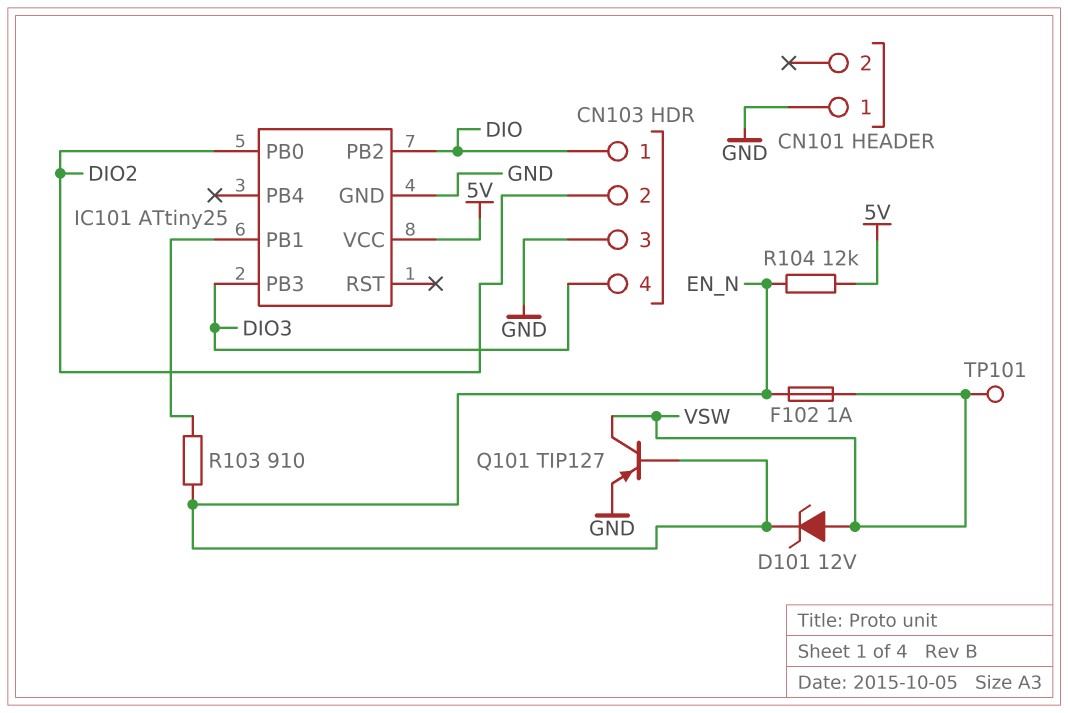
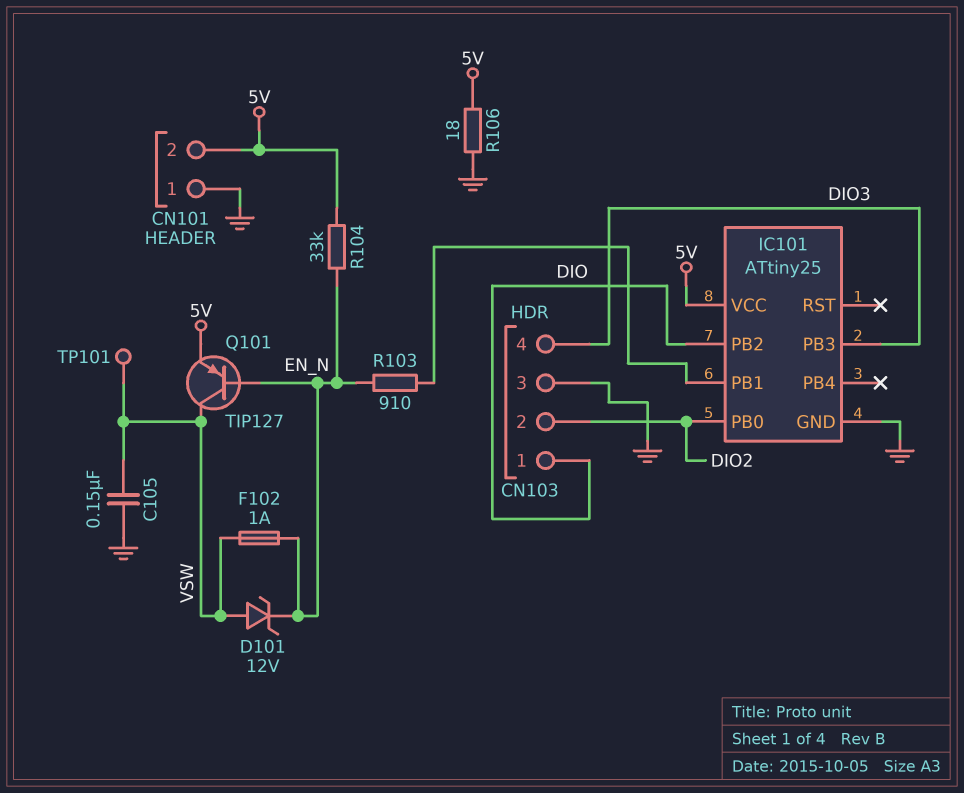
C105: none -> 150nF (GND, VSW)
CN101 pin 2: none -> 5V
Q101: PNP TIP127 (B EN_N, C VSW, E GND) -> PNP TIP127 (B EN_N, C VSW, E 5V)
R104: 12k (5V, EN_N) -> 33k (5V, EN_N)
R106: none -> 18 (5V, GND)

